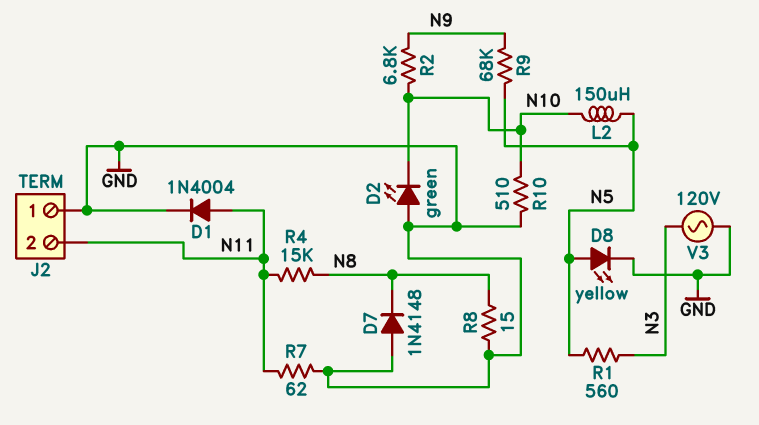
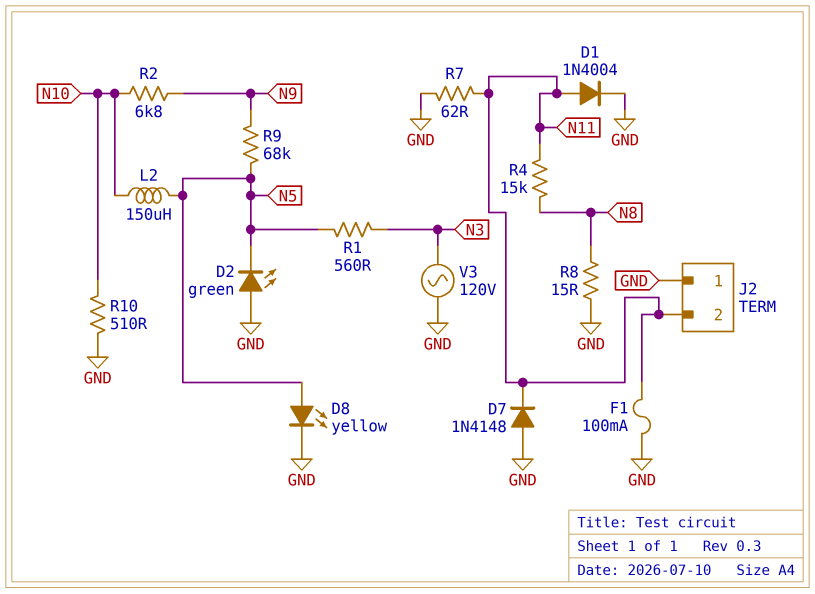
D2: LED green (A GND, K N10) -> LED green (A GND, K N5)
D7: diode 1N4148 (A GND, K N8) -> diode 1N4148 (A GND, K N11)
F1: none -> 100mA (GND, N11)

